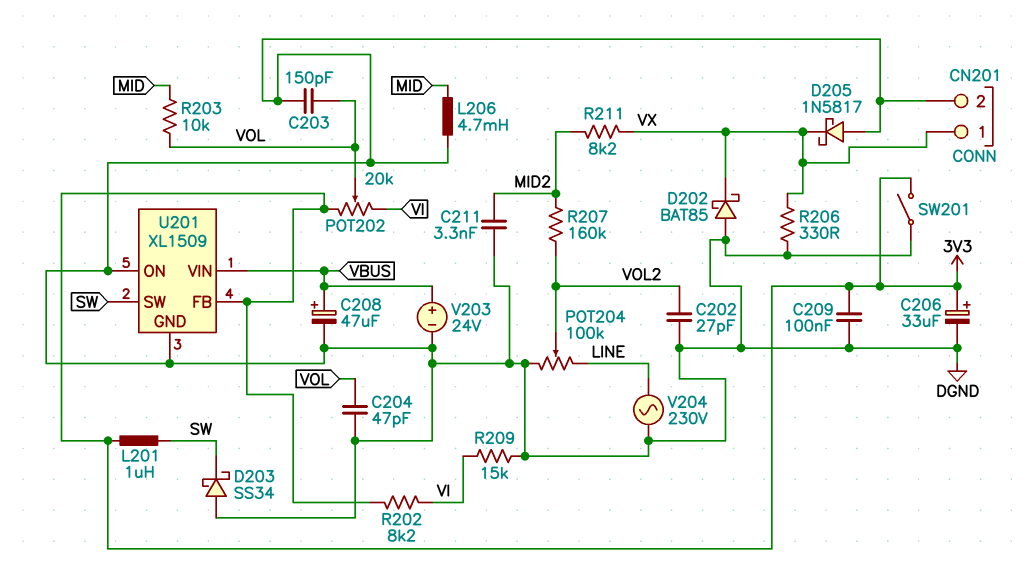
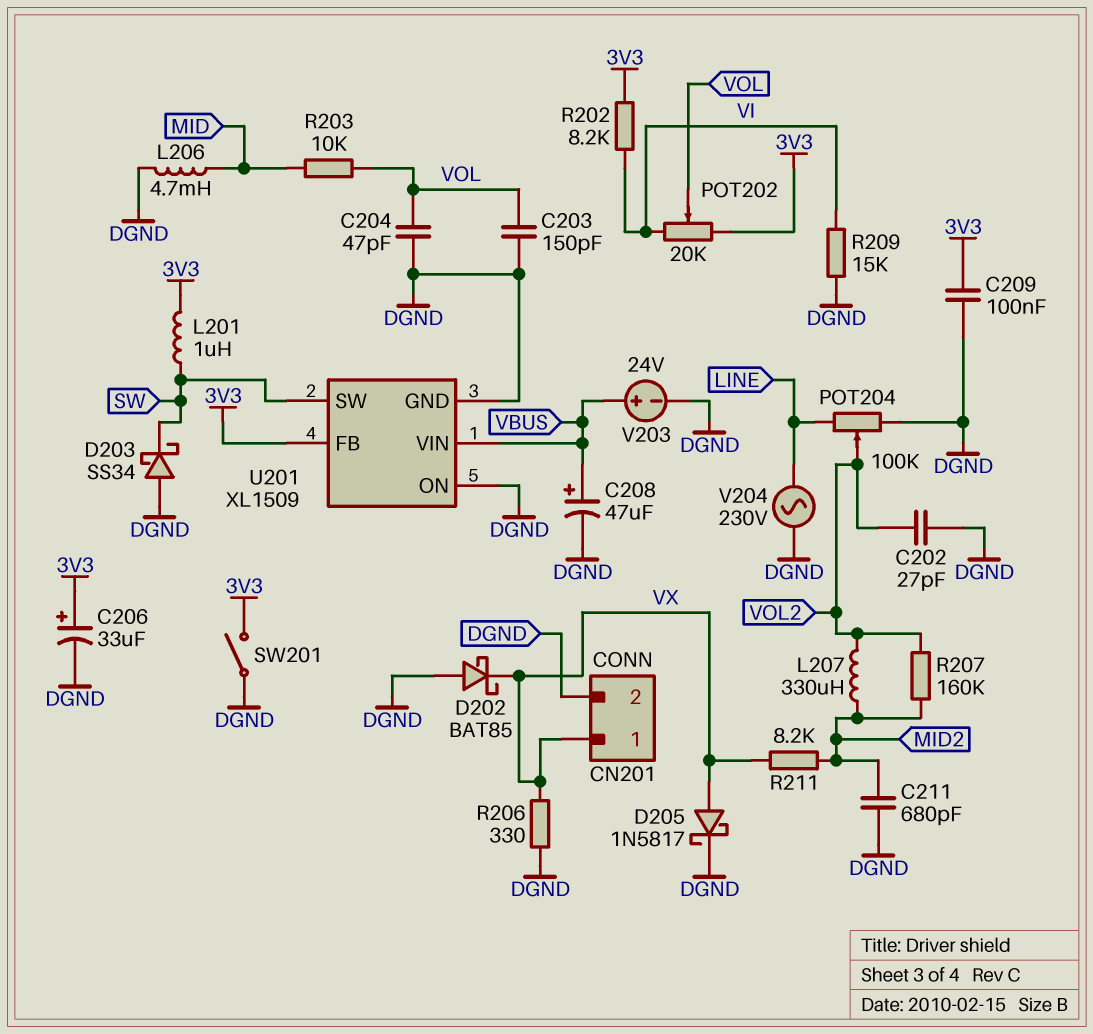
C211: 3.3nF (DGND, MID2) -> 680pF (DGND, MID2)
D205: schottky 1N5817 (A DGND, K VX) -> schottky 1N5817 (A VX, K DGND)
L207: none -> 330uH (MID2, VOL2)

